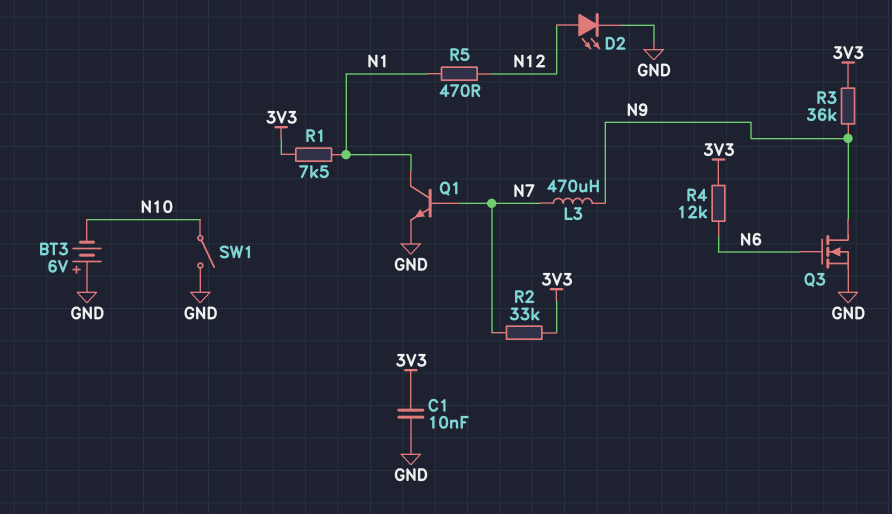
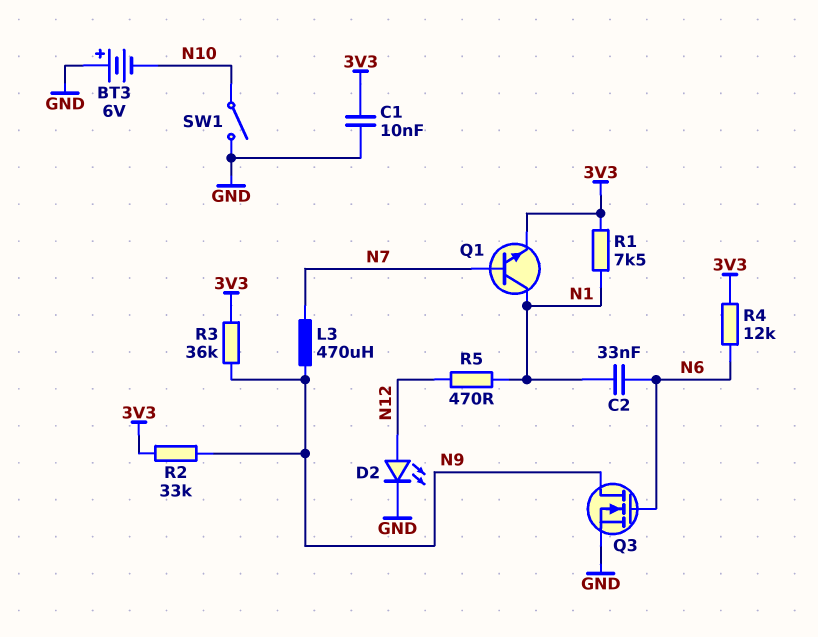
C2: none -> 33nF (N1, N6)
Q1: NPN (B N7, C N1, E GND) -> NPN (B N7, C N1, E 3V3)
R2: 33k (3V3, N7) -> 33k (3V3, N9)

